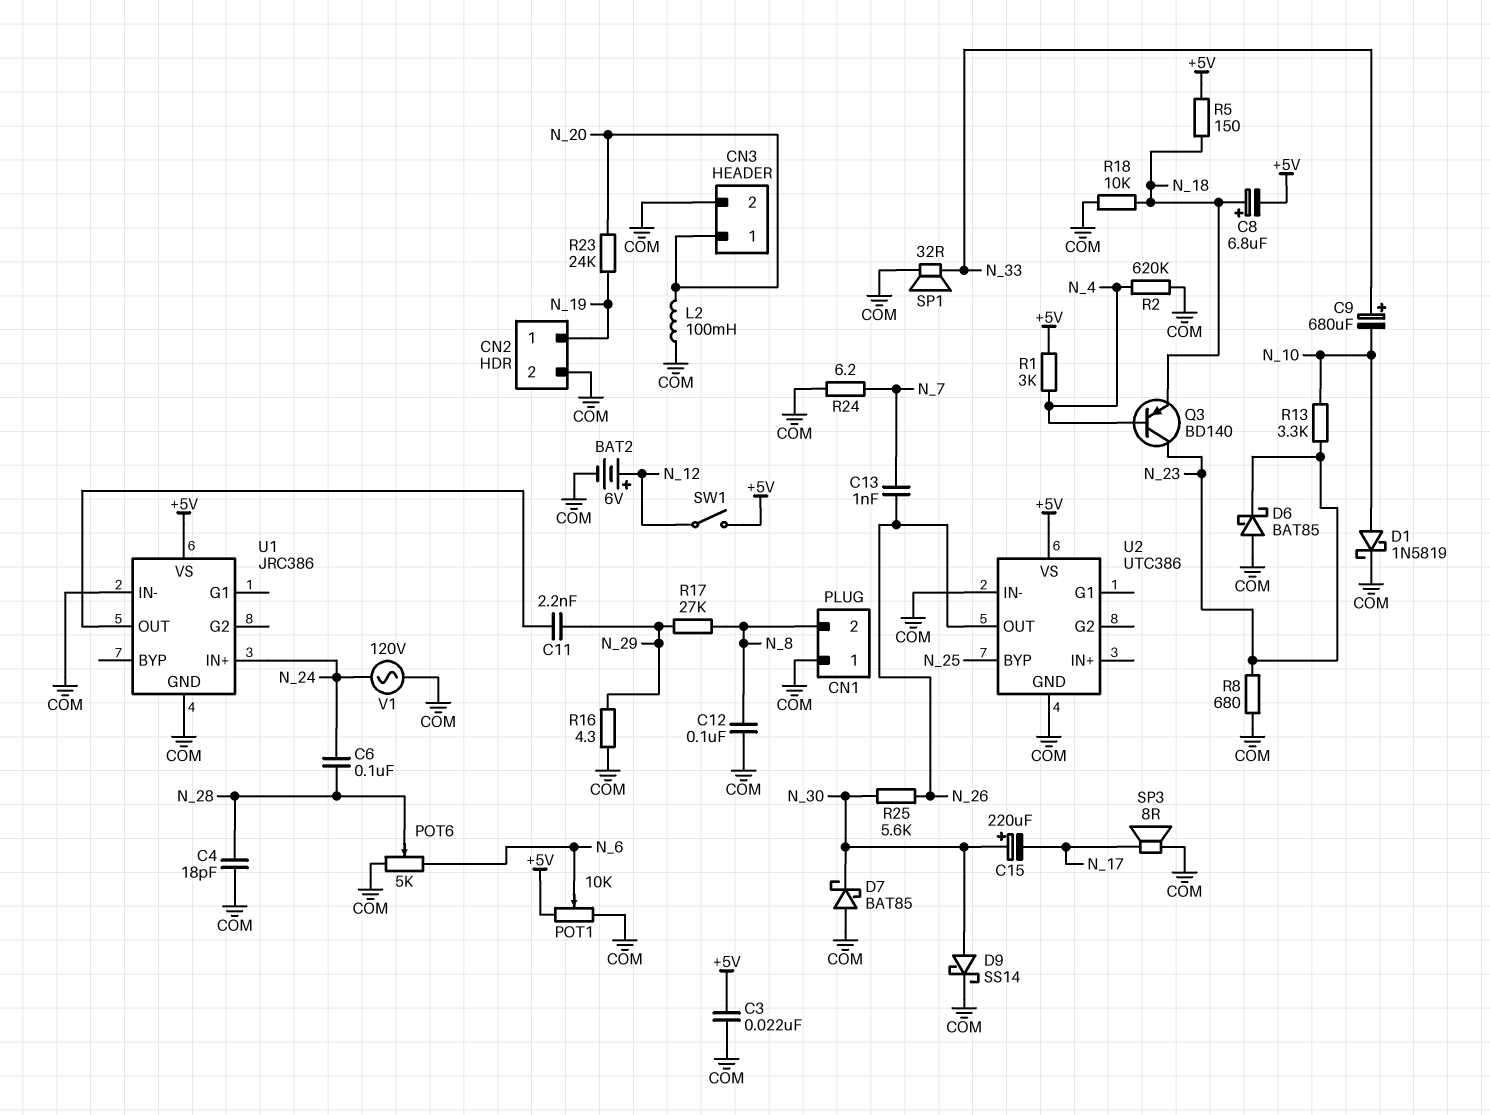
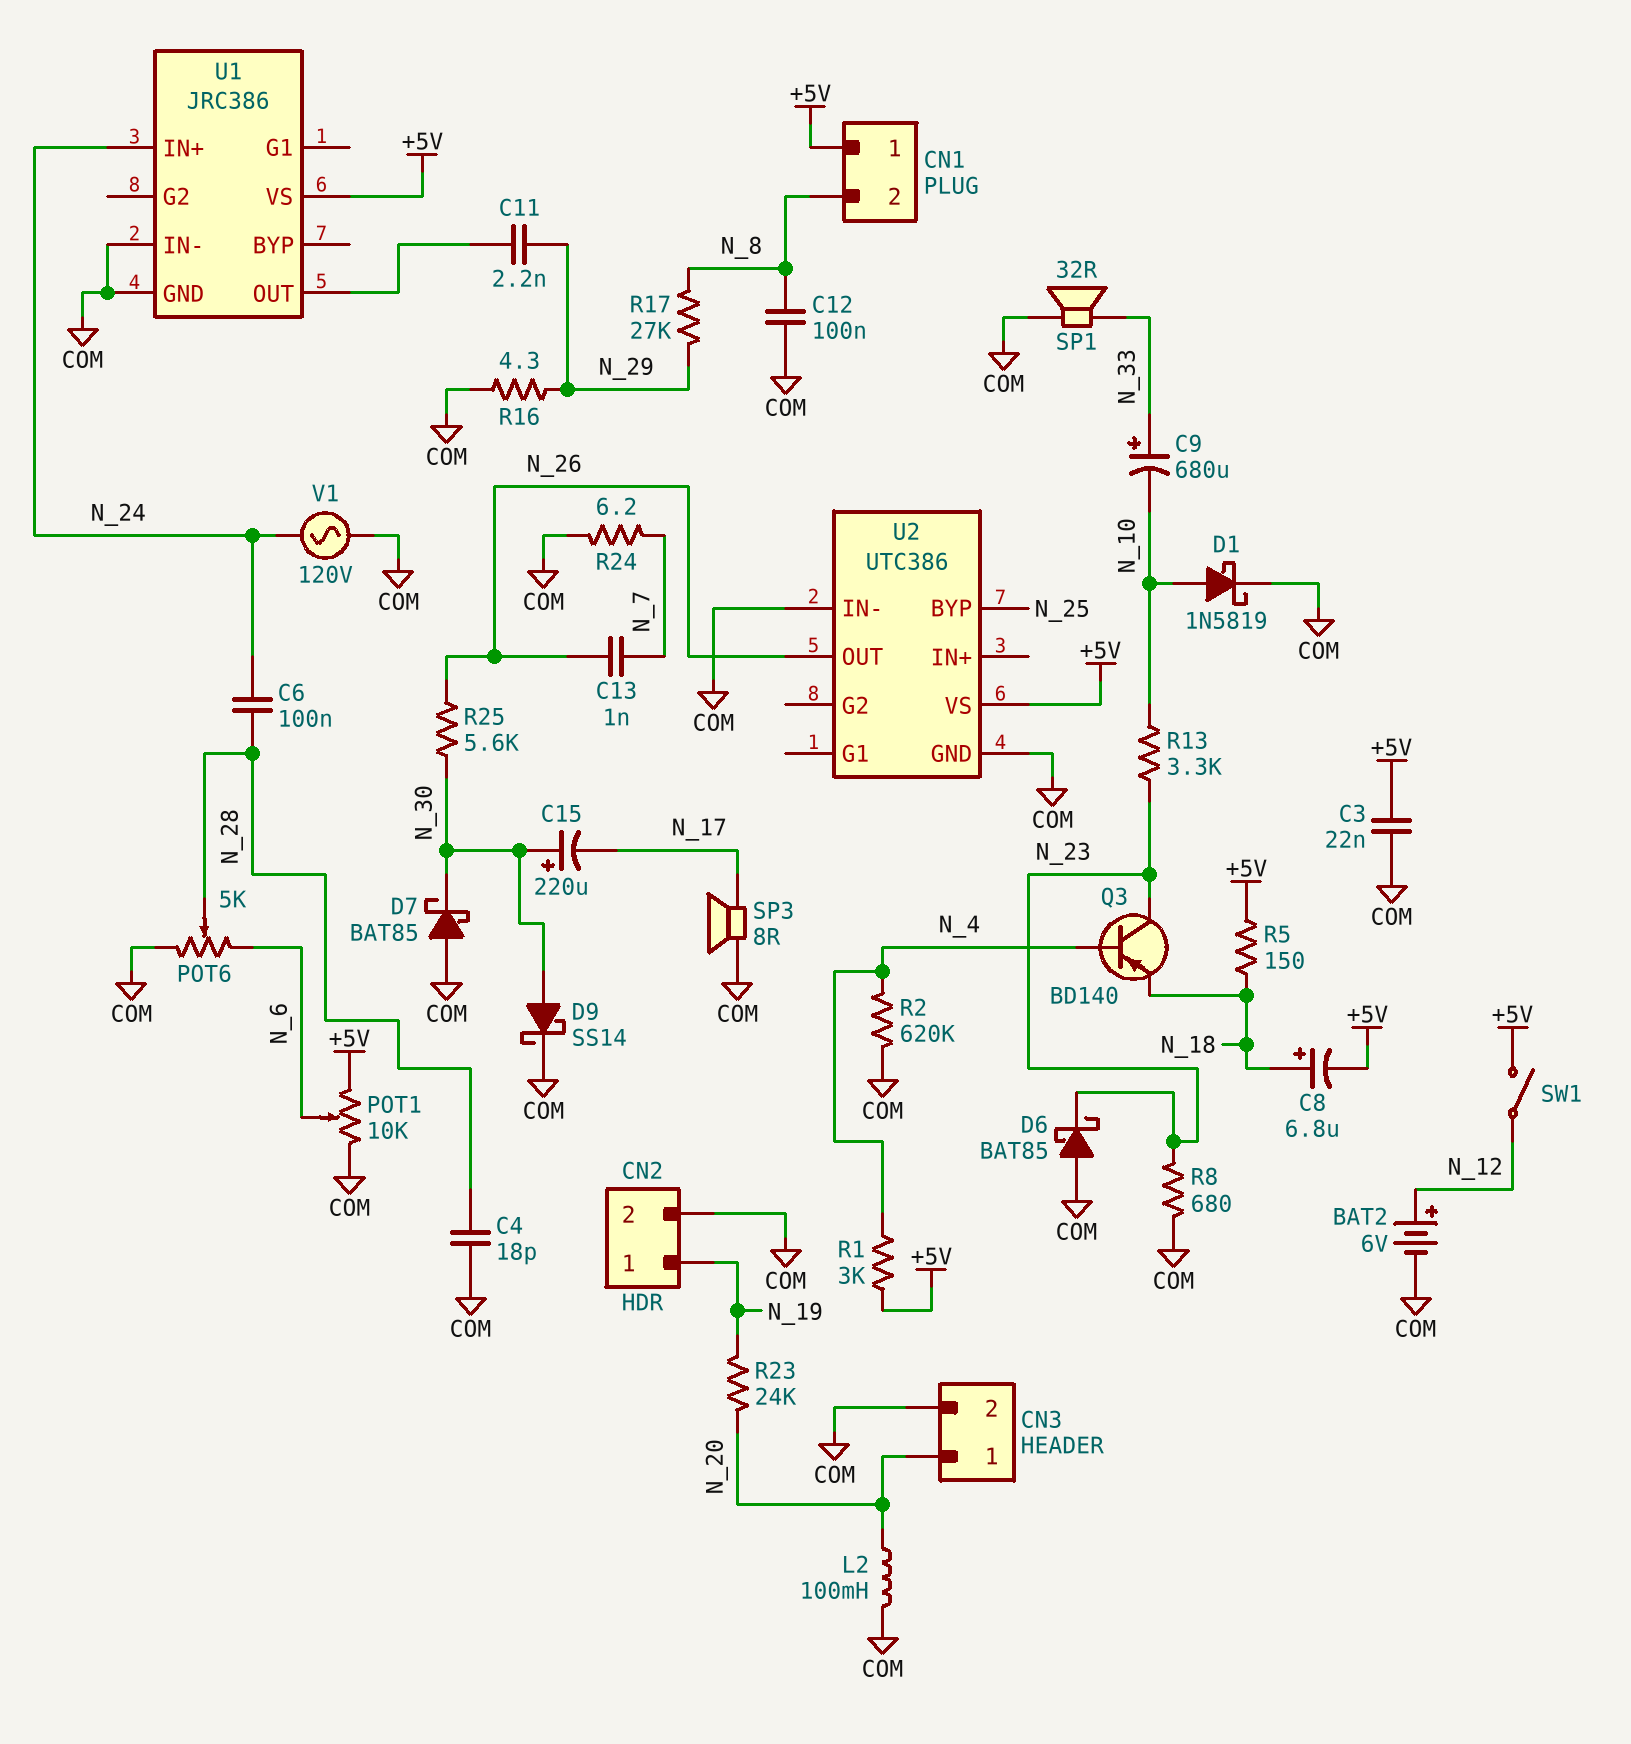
CN1 pin 1: COM -> +5V
R18: 10k (COM, N_18) -> none

